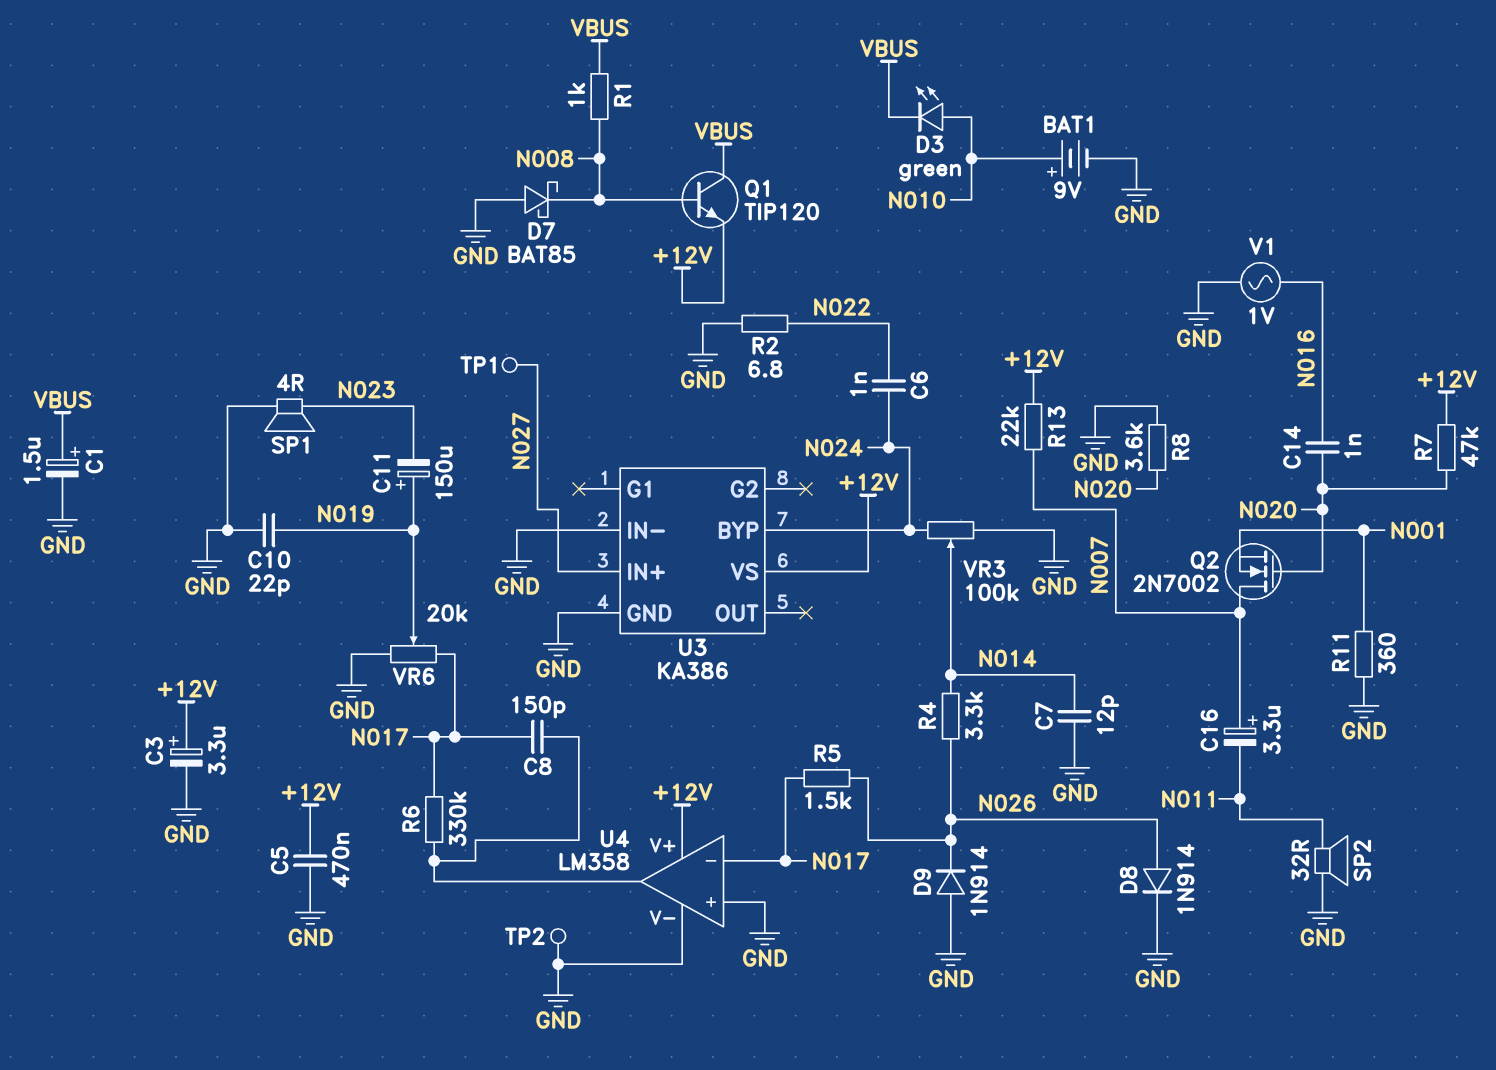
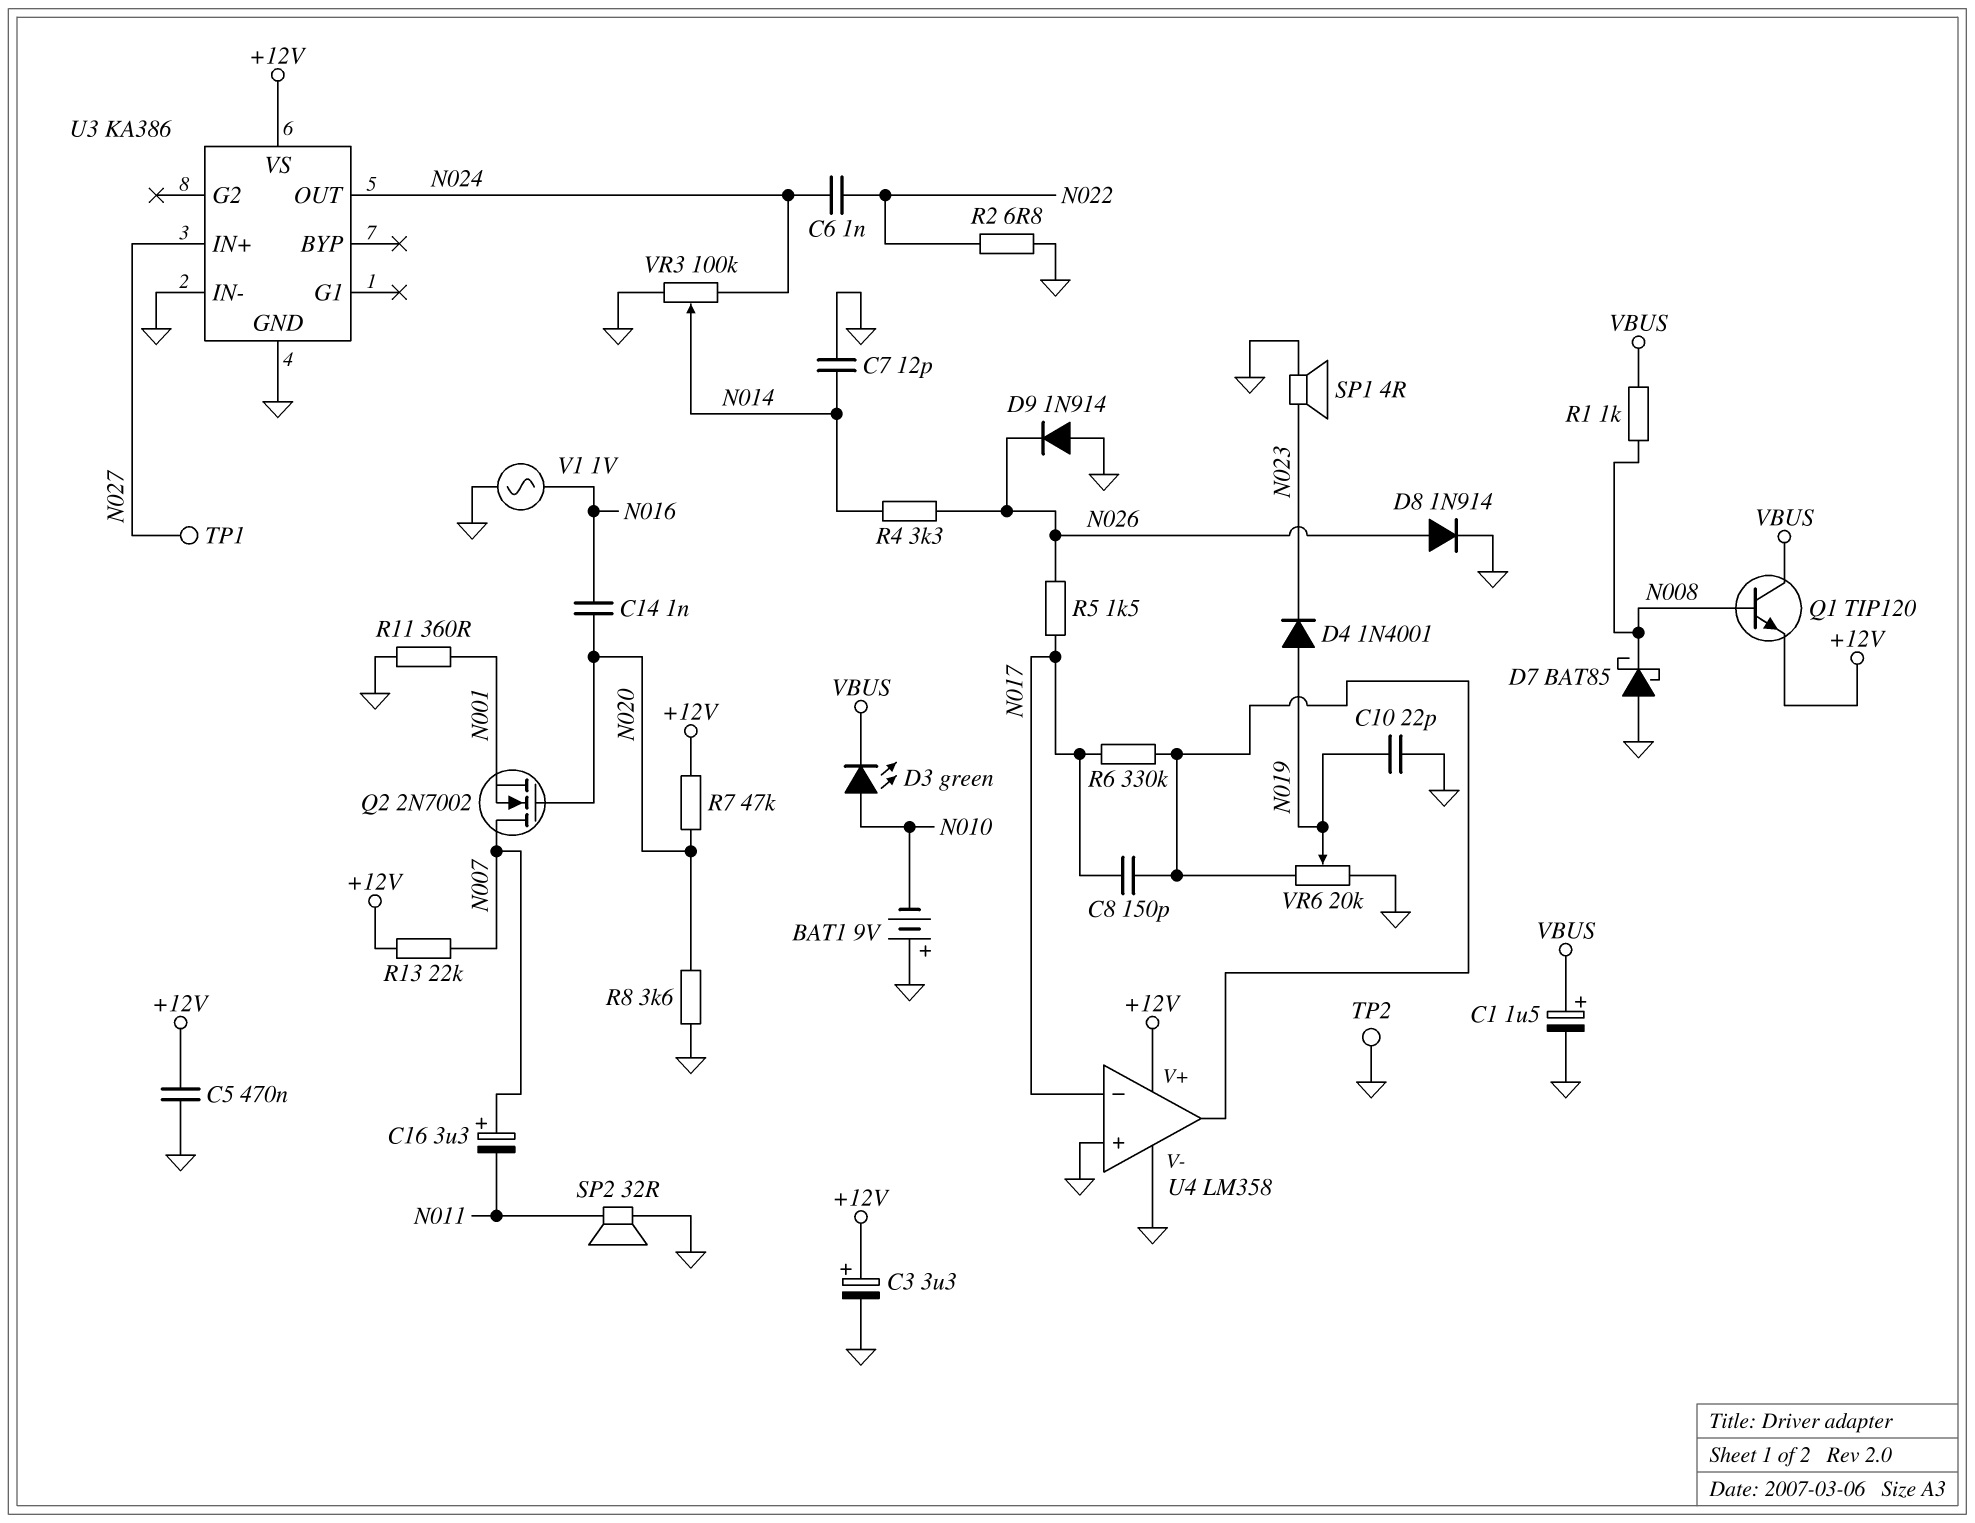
BAT1: 9V (plus N010, minus GND) -> 9V (plus GND, minus N010)
C11: 150uF (plus N019, minus N023) -> none
D4: none -> diode 1N4001 (A N019, K N023)
U3 pin BYP: N024 -> none
U3 pin OUT: none -> N024
VR6: 20k (GND, N017, wiper N019) -> 20k (GND, U4/out, wiper N019)

